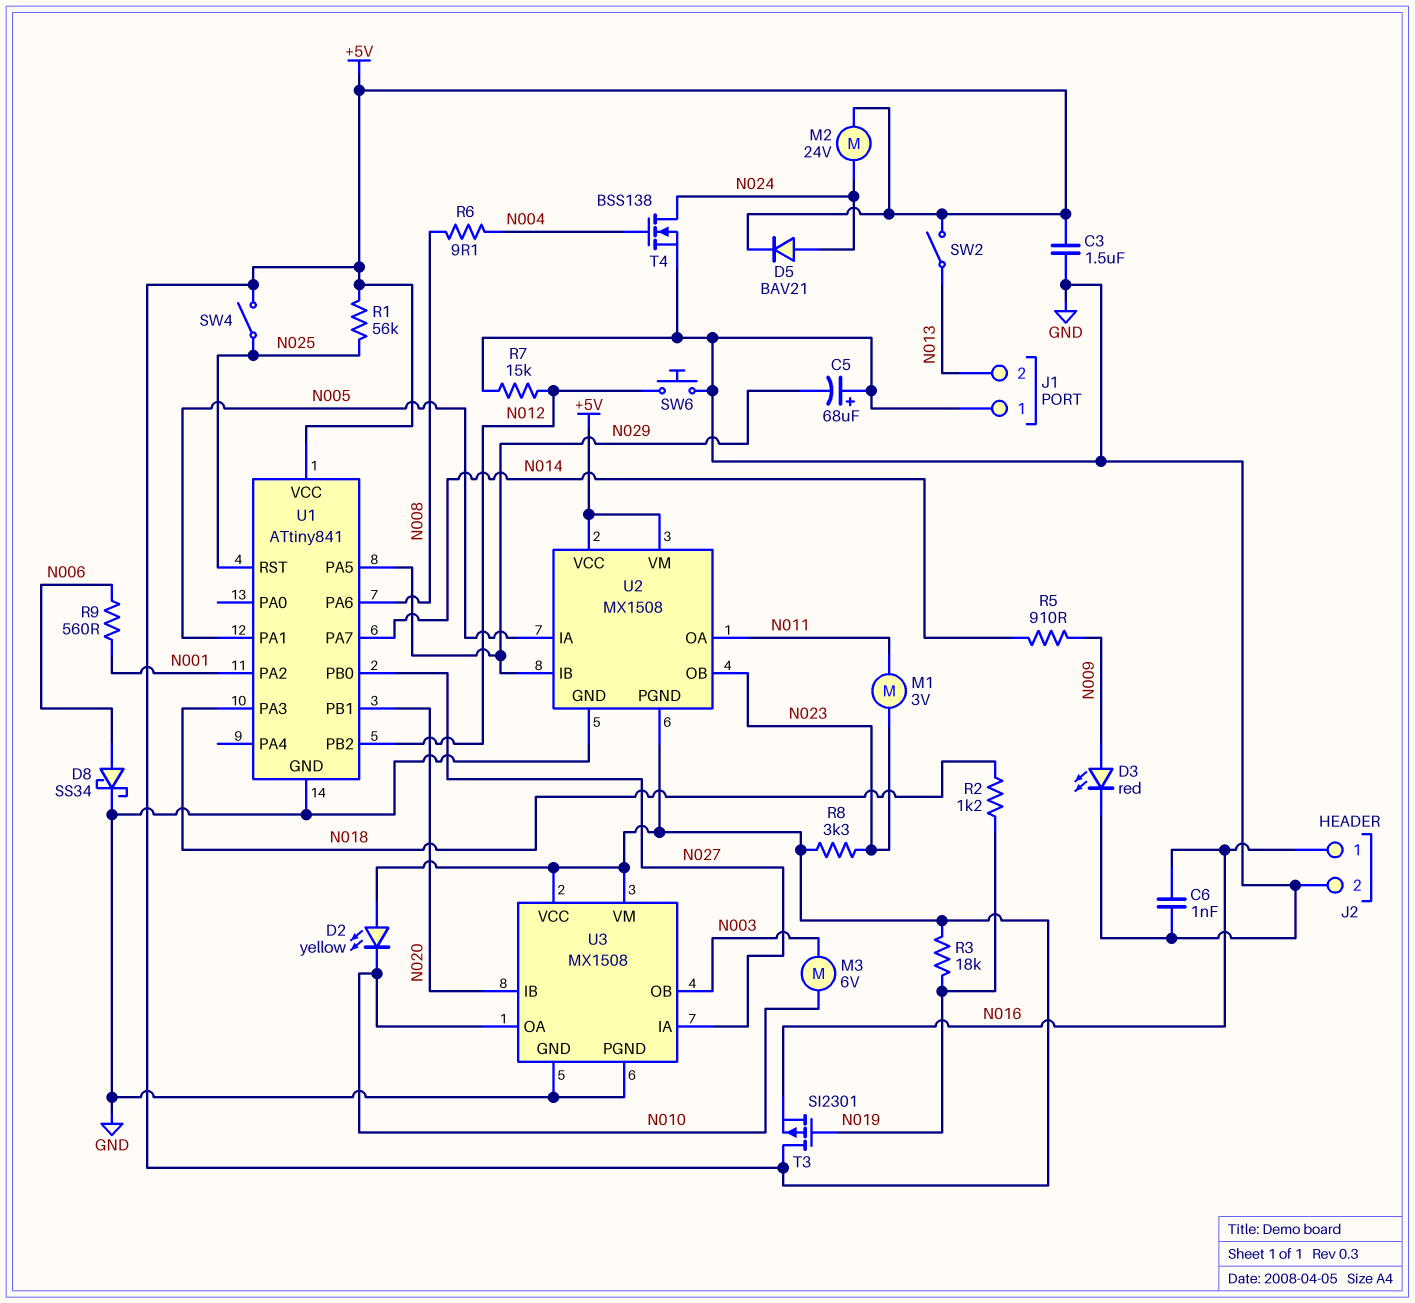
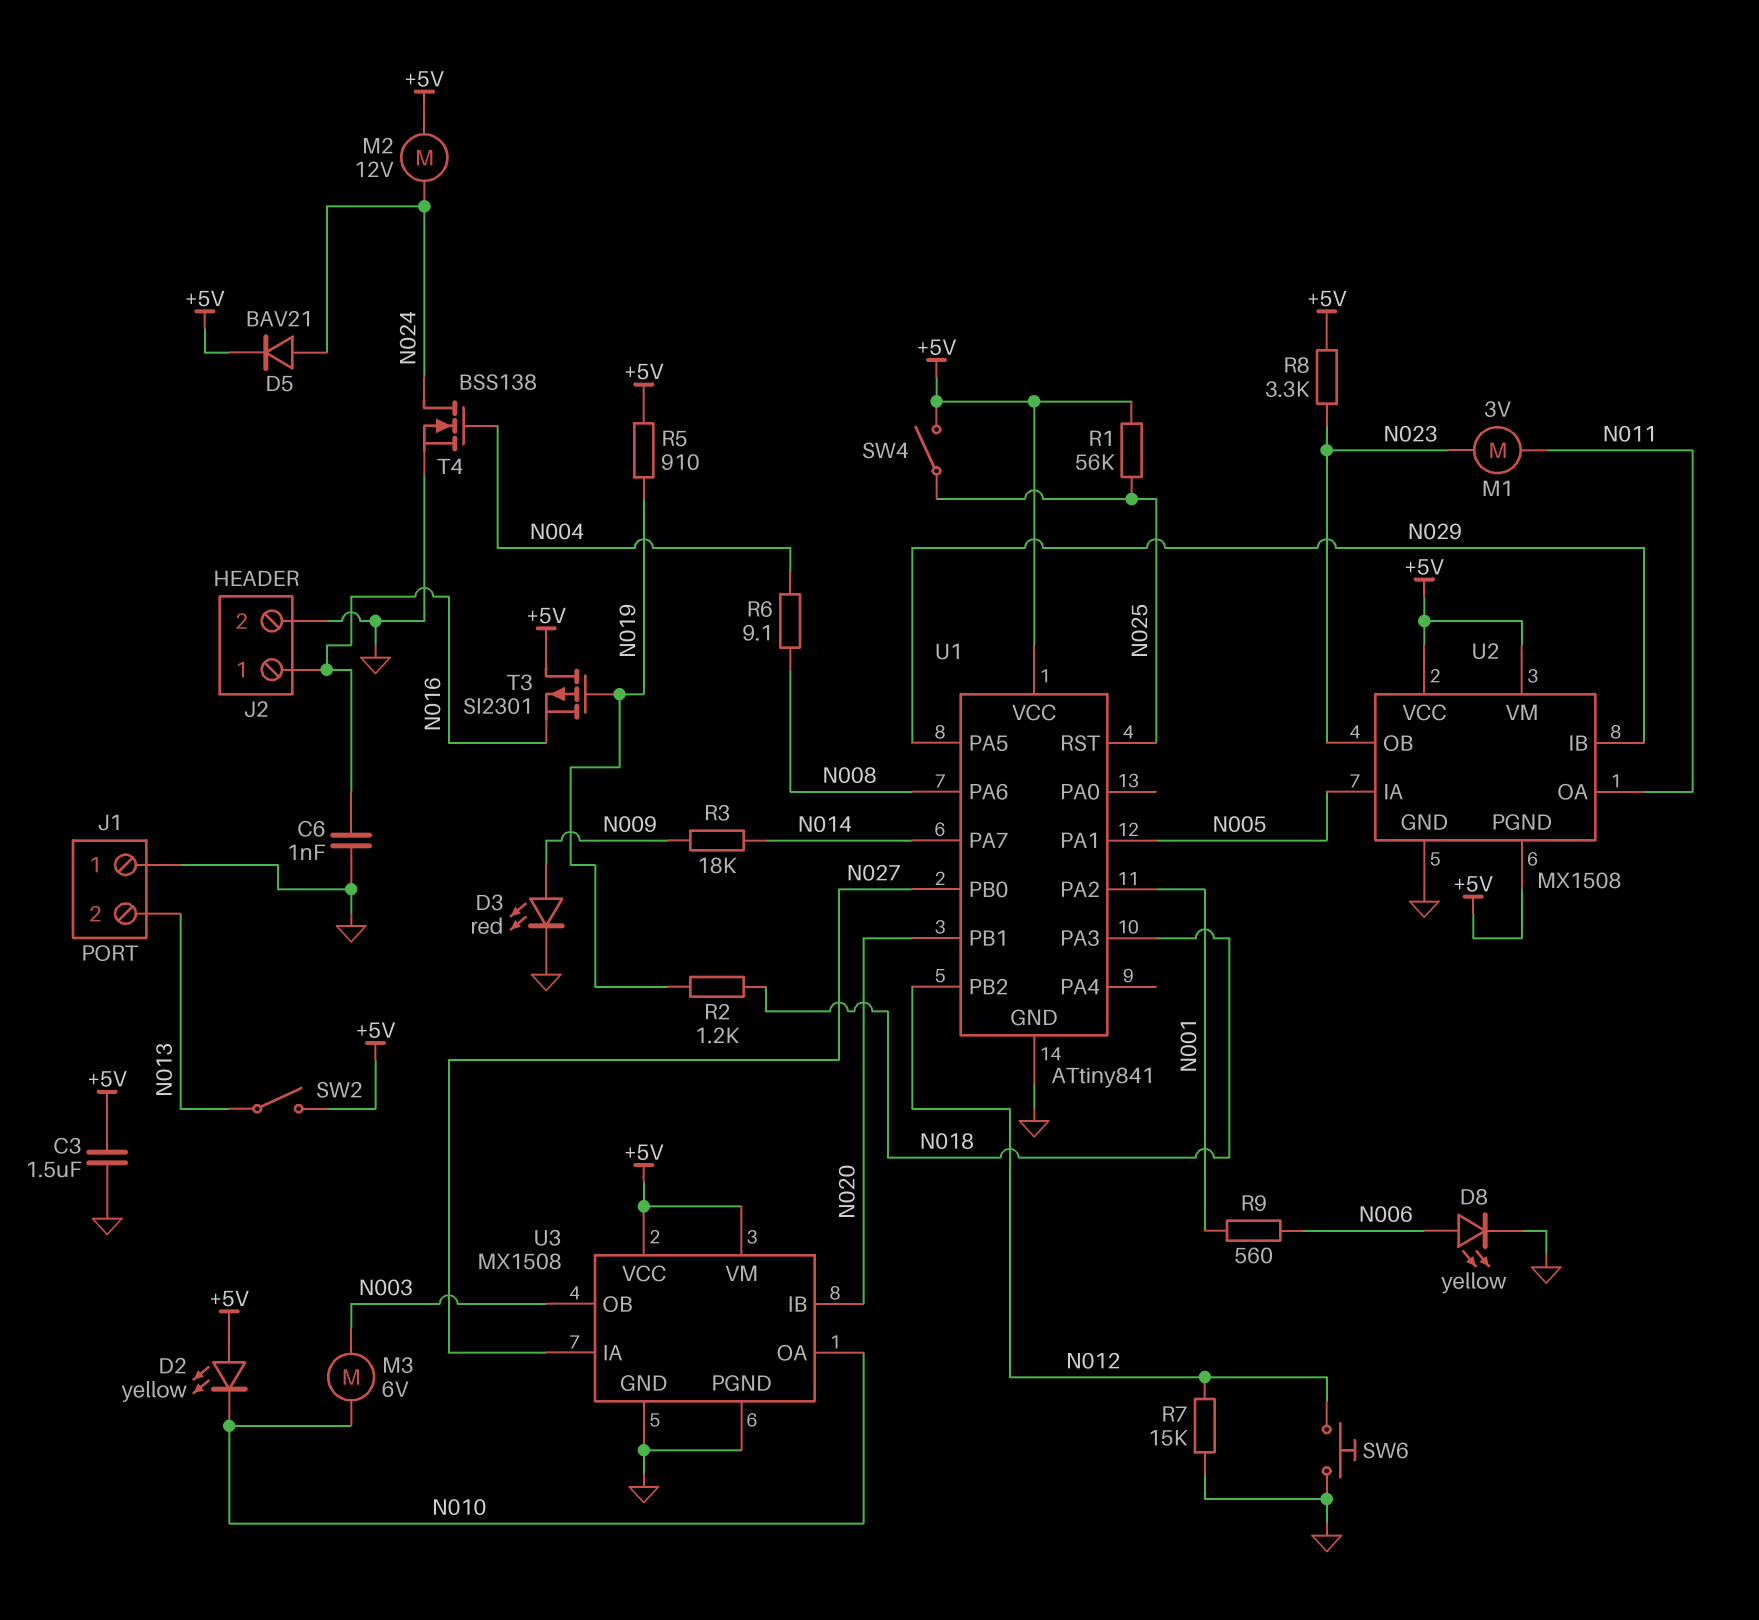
C5: 68uF (plus GND, minus N029) -> none
D8: schottky SS34 (A N006, K GND) -> LED yellow (A N006, K GND)
M2: motor 24V (+5V, N024) -> motor 12V (+5V, N024)
R3: 18k (+5V, N019) -> 18k (N009, N014)
R5: 910 (N009, N014) -> 910 (+5V, N019)

